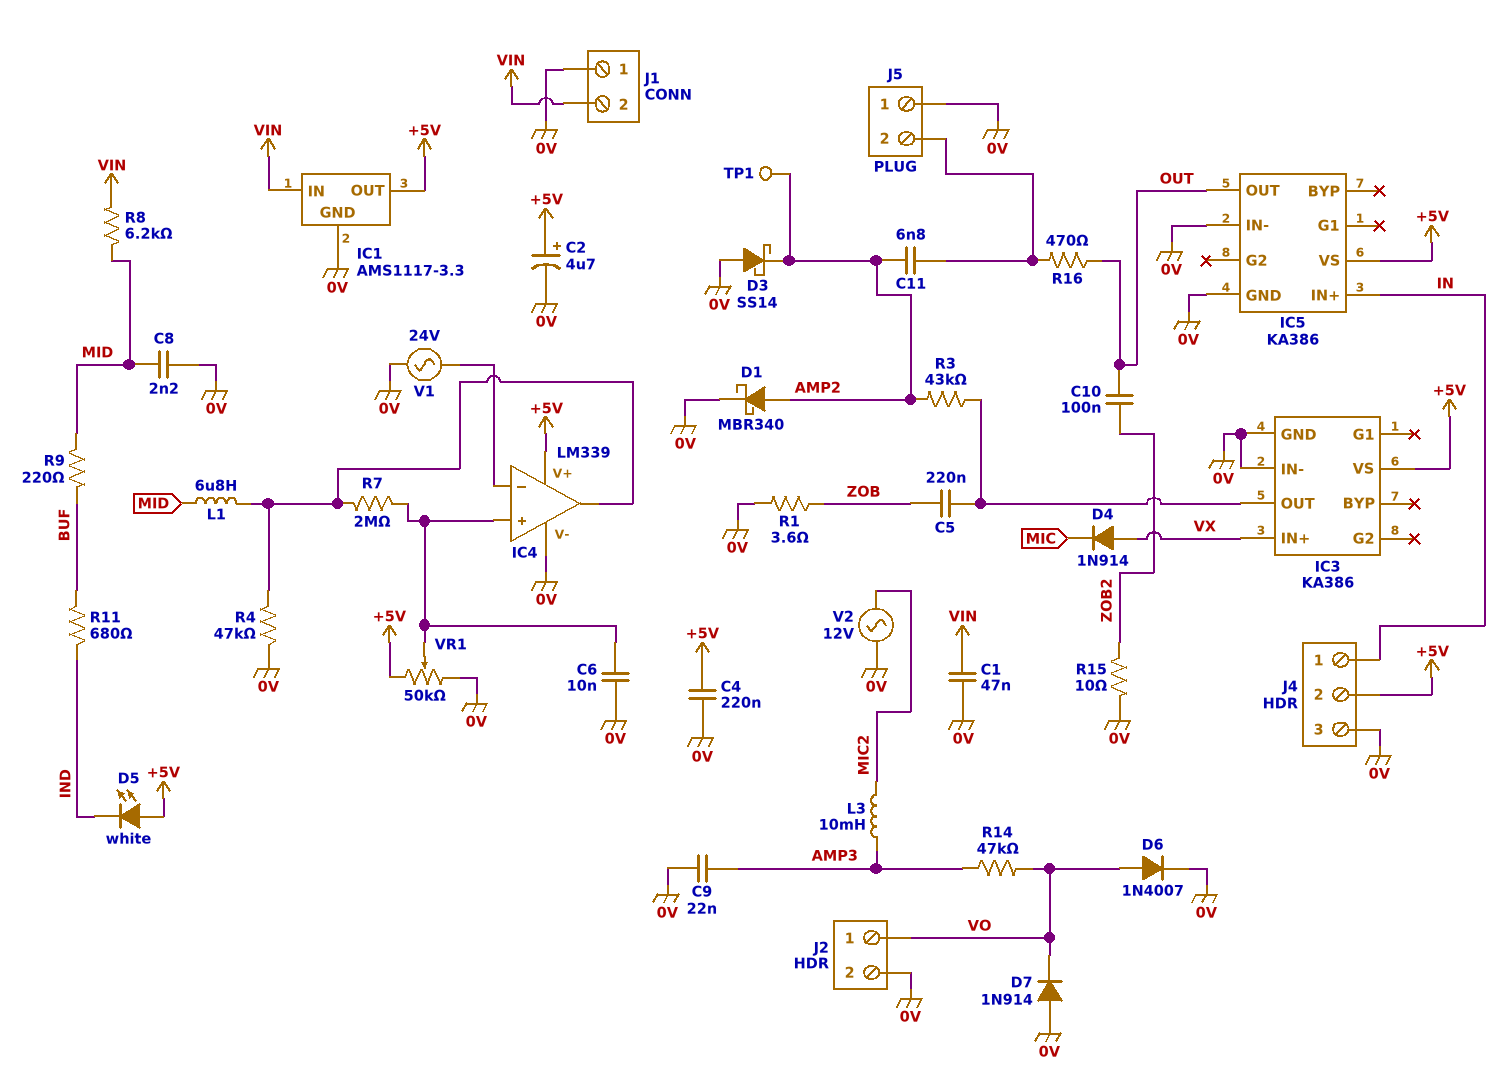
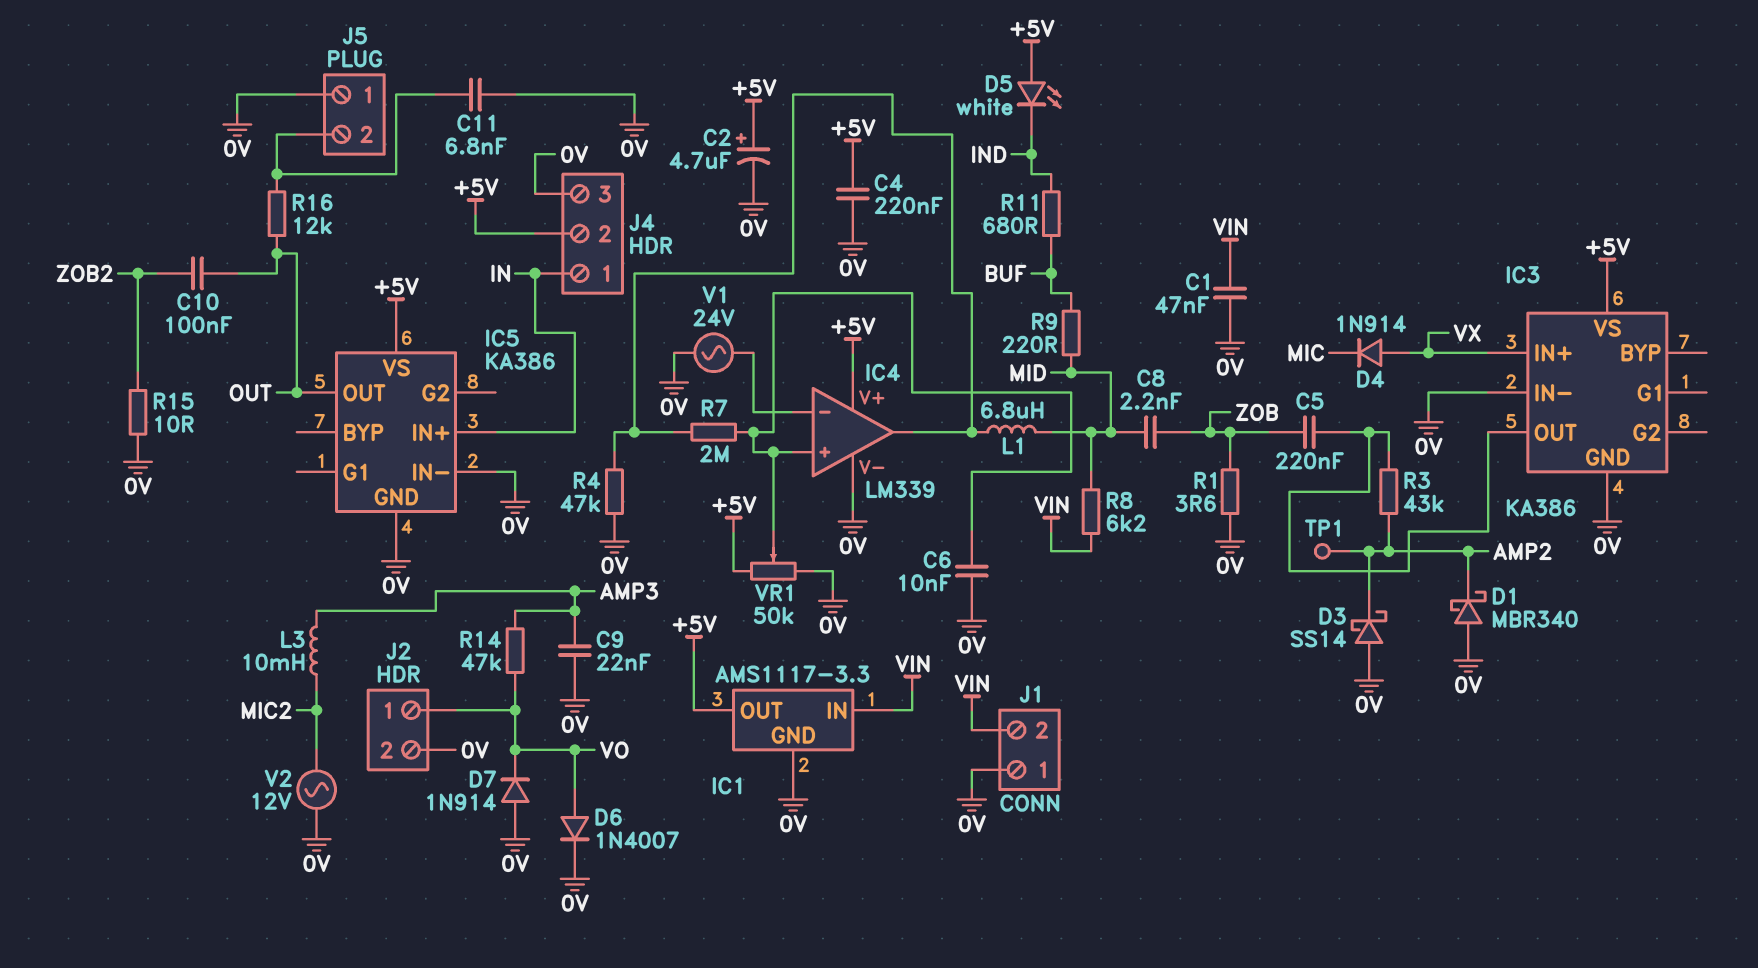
C8: 2.2nF (0V, MID) -> 2.2nF (MID, ZOB)
C11: 6.8nF (AMP2, J5/2) -> 6.8nF (0V, J5/2)
D1: schottky MBR340 (A AMP2, K 0V) -> schottky MBR340 (A 0V, K AMP2)
R16: 470 (J5/2, OUT) -> 12k (J5/2, OUT)

